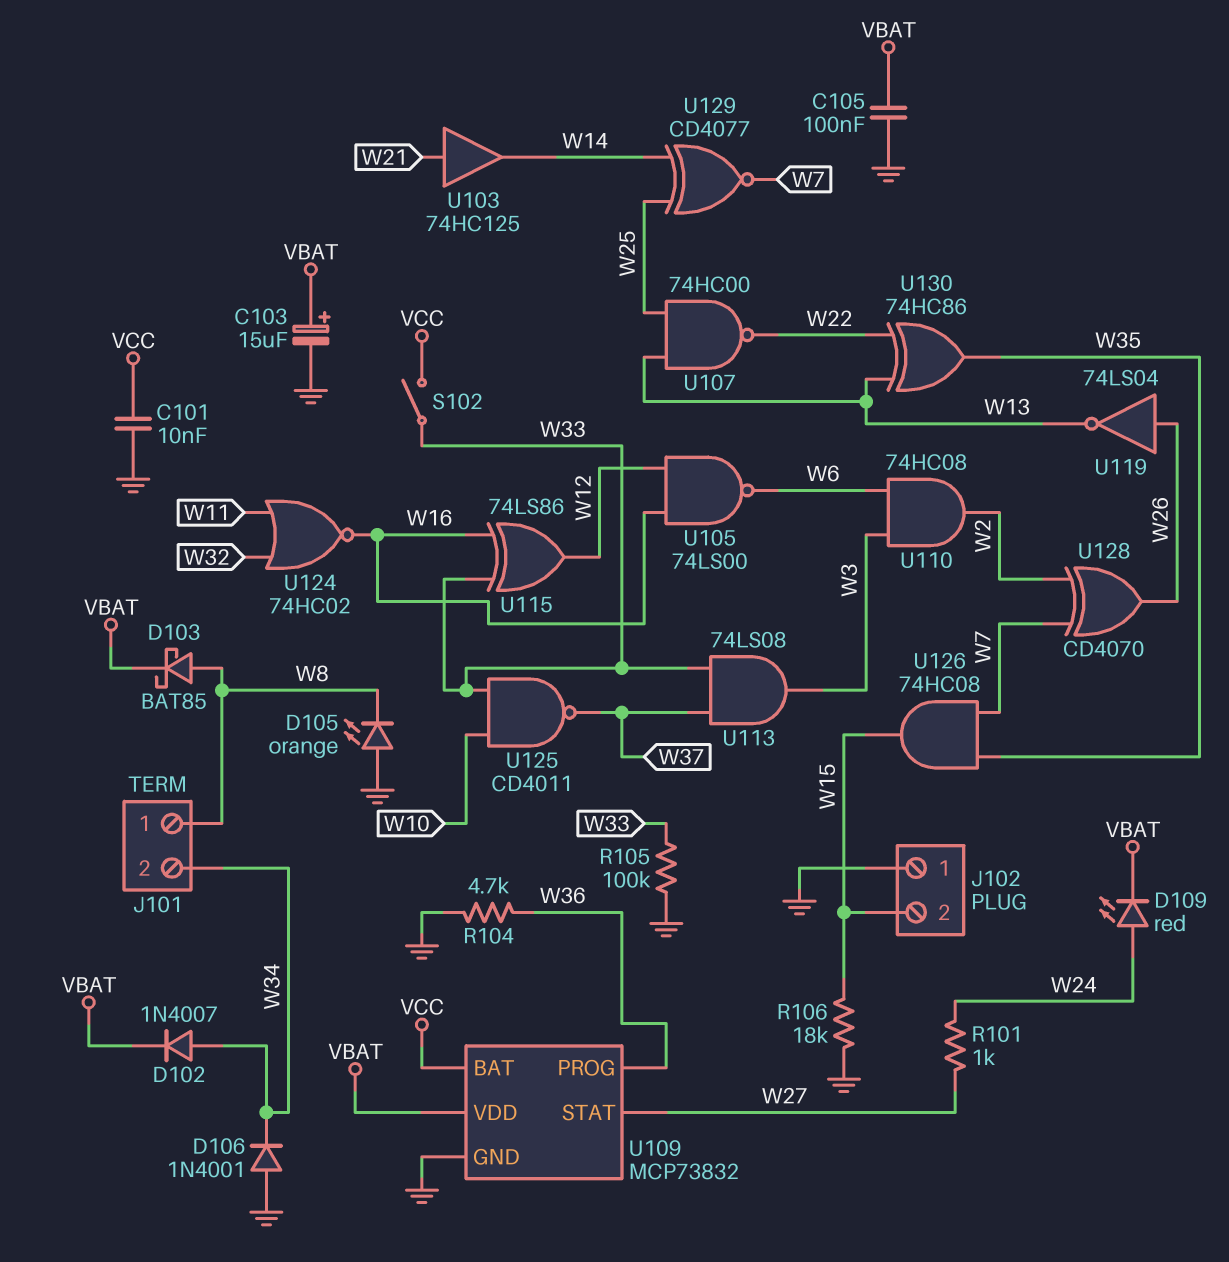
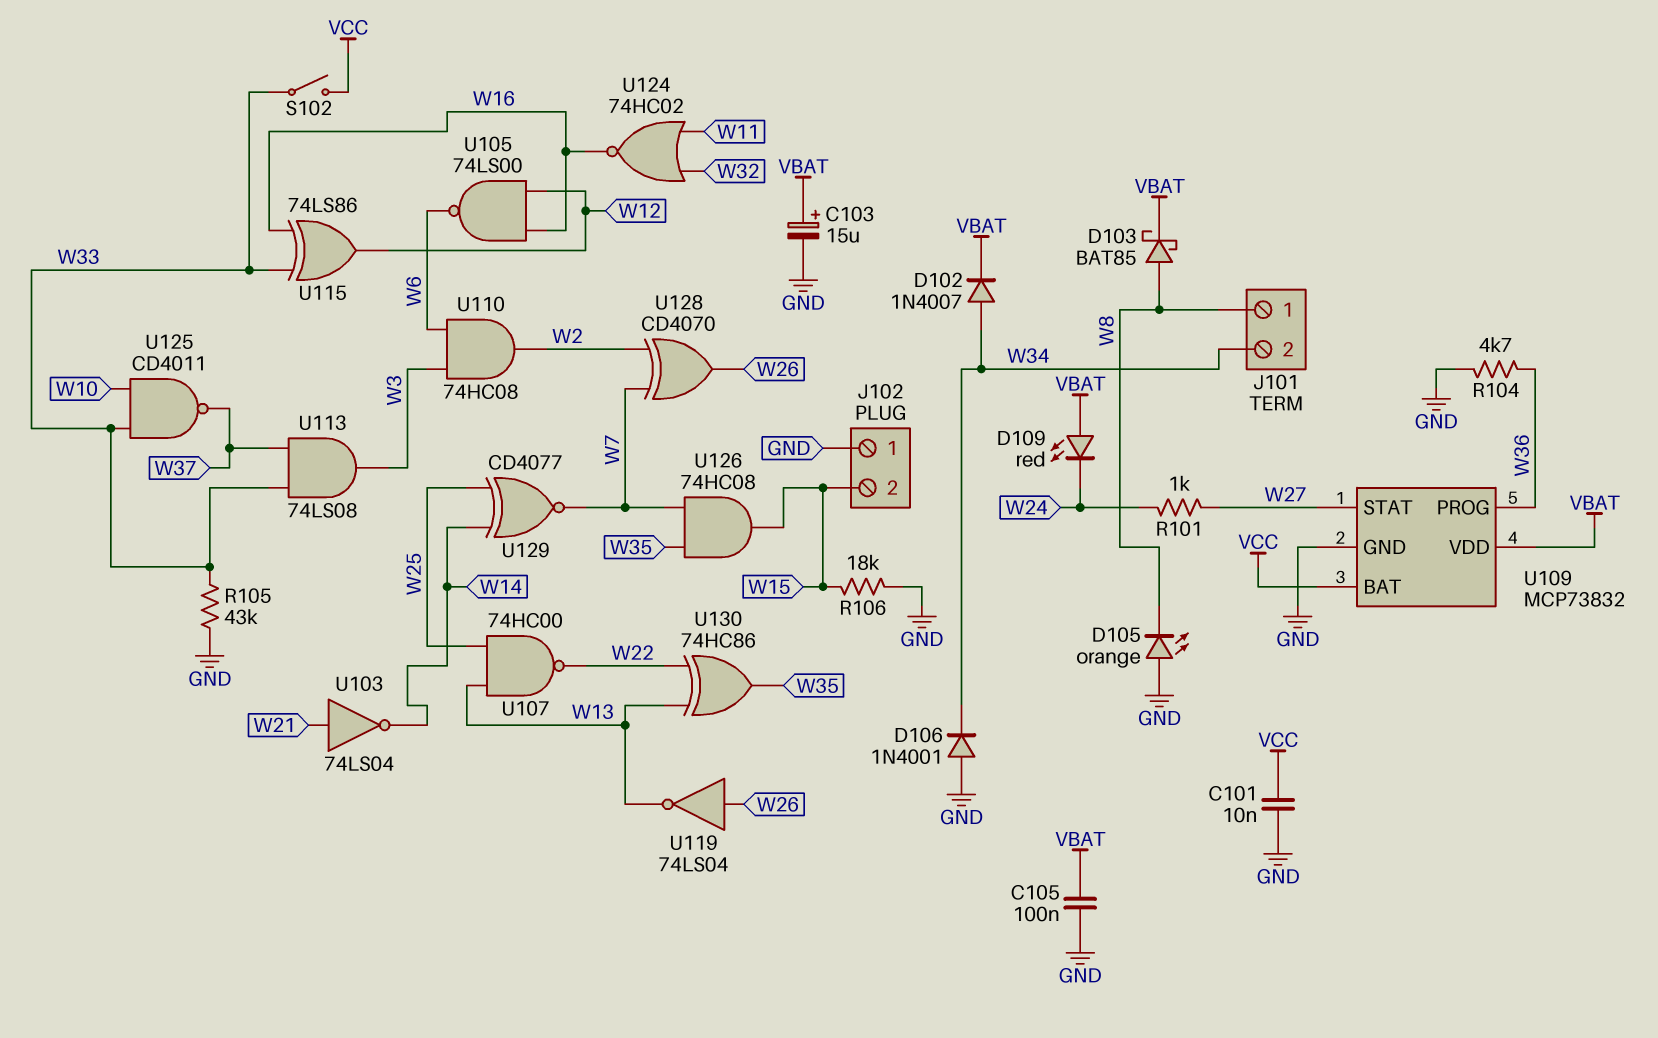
D109: LED red (A W24, K VBAT) -> LED red (A VBAT, K W24)
R105: 100k (GND, W33) -> 43k (GND, W33)
U103: buffer 74HC125 (in W21, out W14) -> NOT 74LS04 (in W21, out W14)

